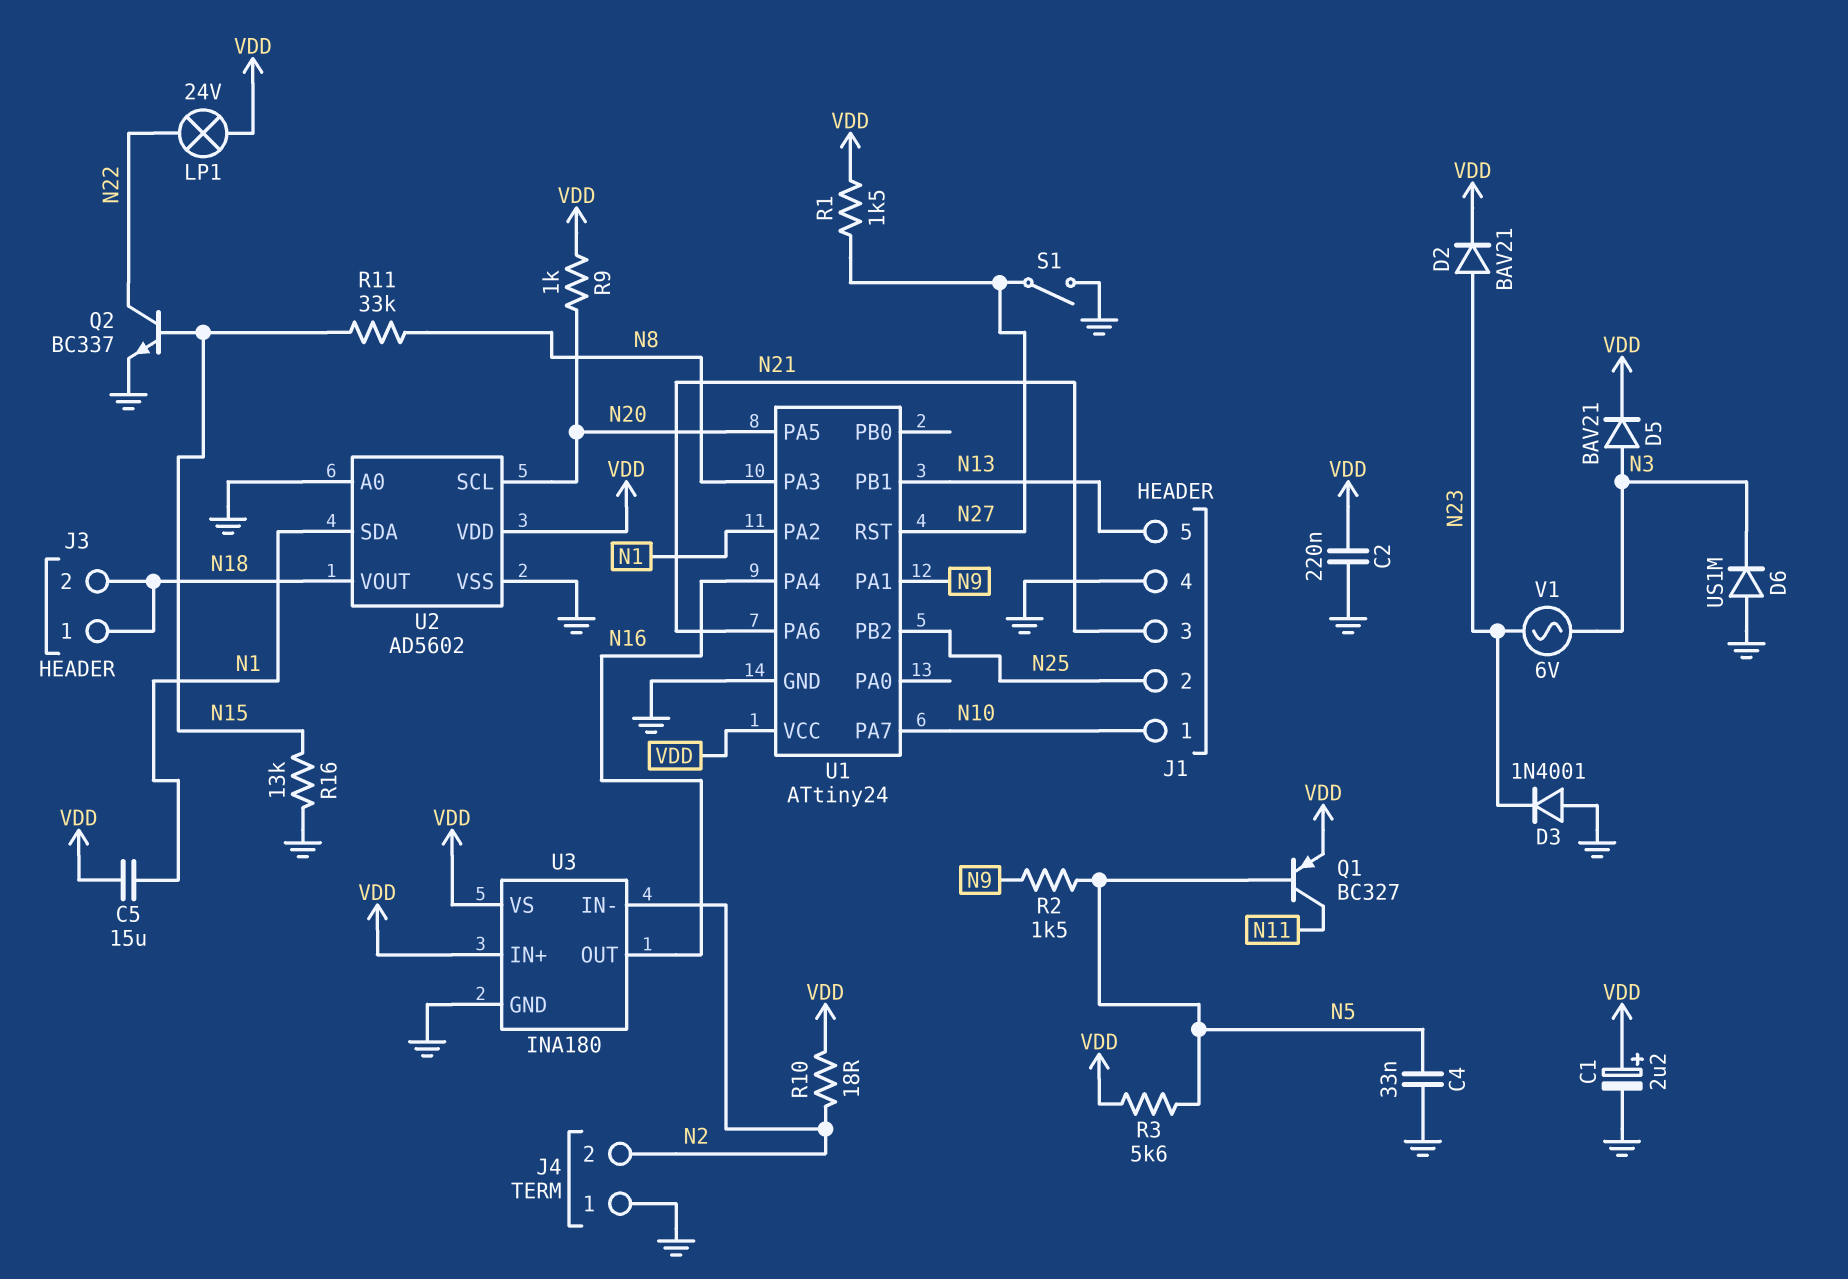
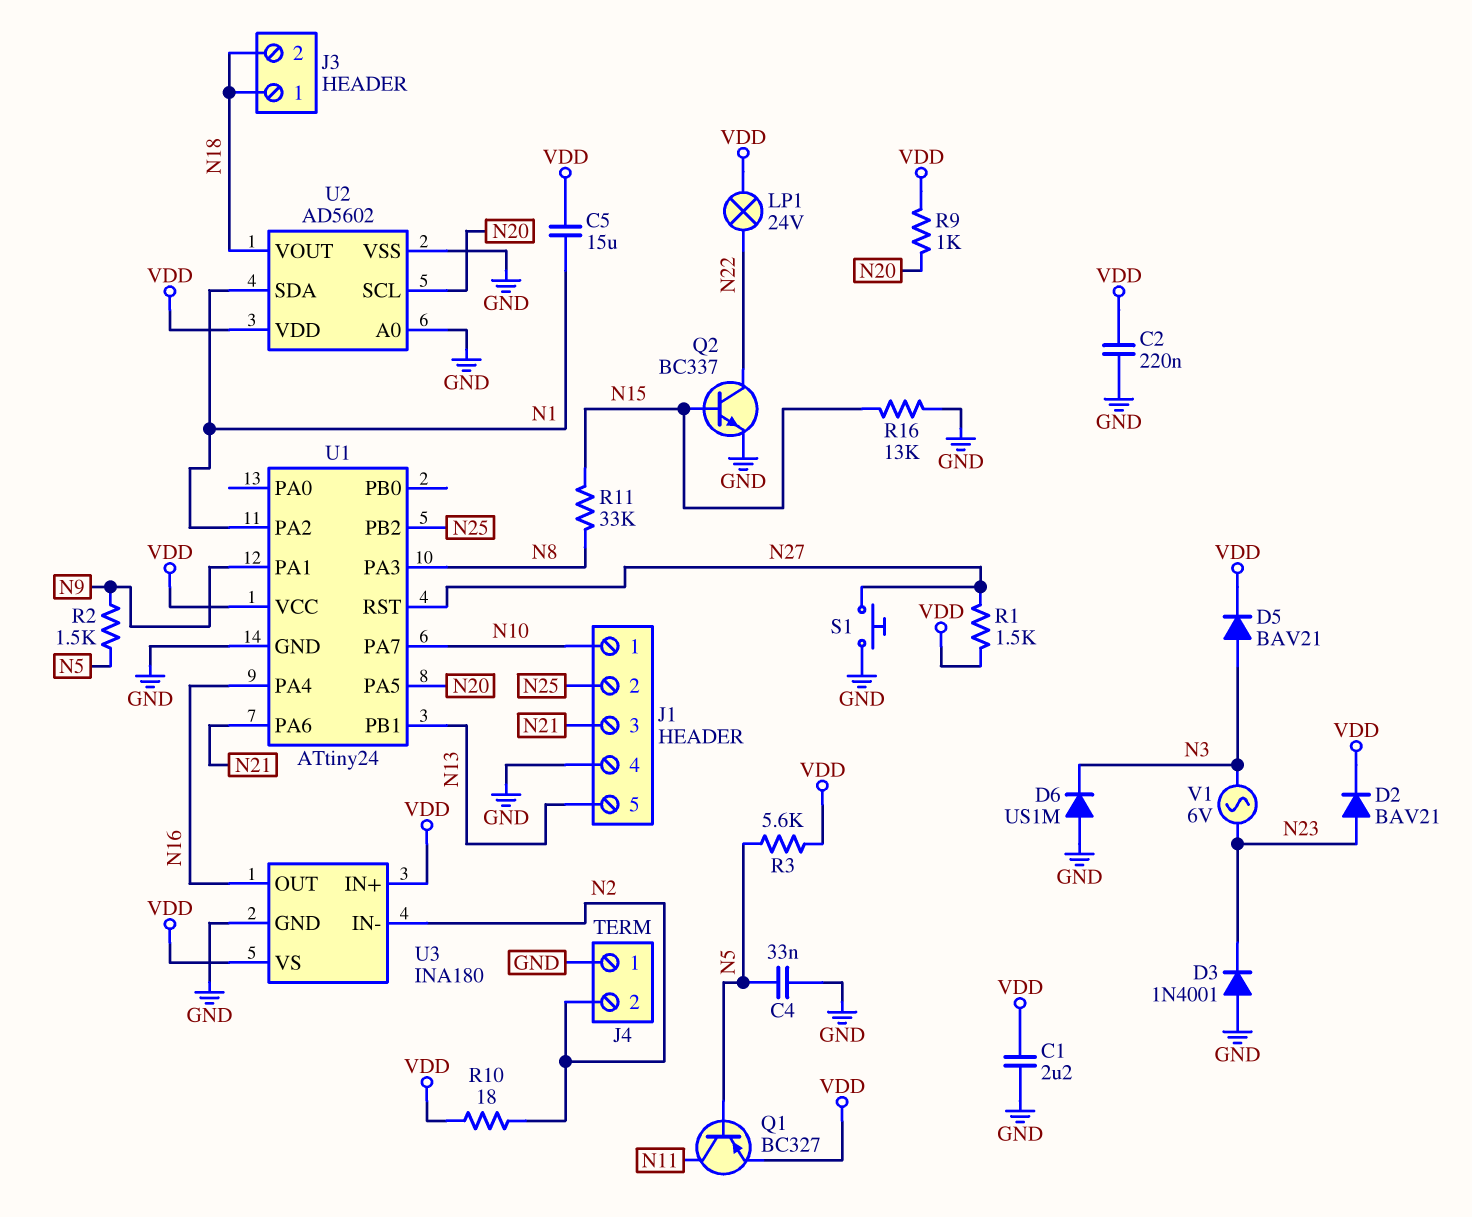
C1: 2.2uF (plus VDD, minus GND) -> 2.2uF (GND, VDD)
S1: switch (GND, N27) -> button (GND, N27)

